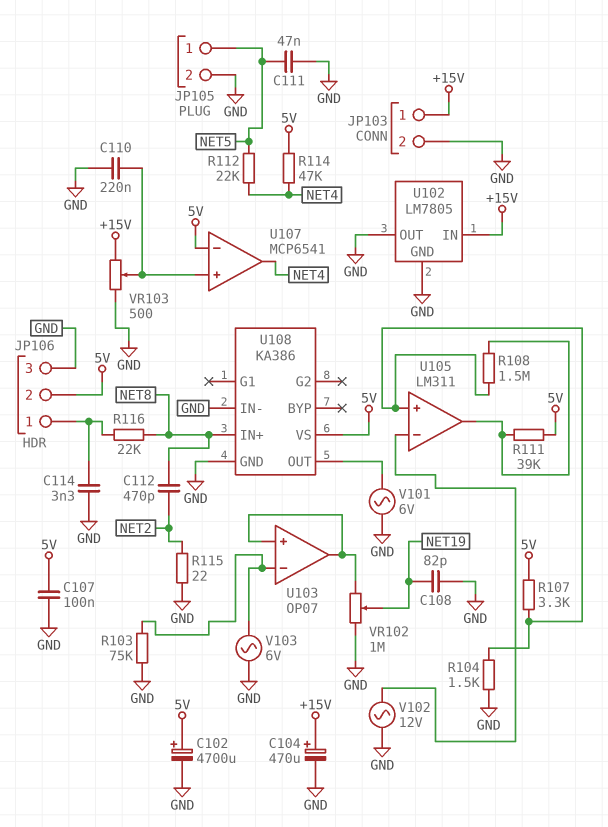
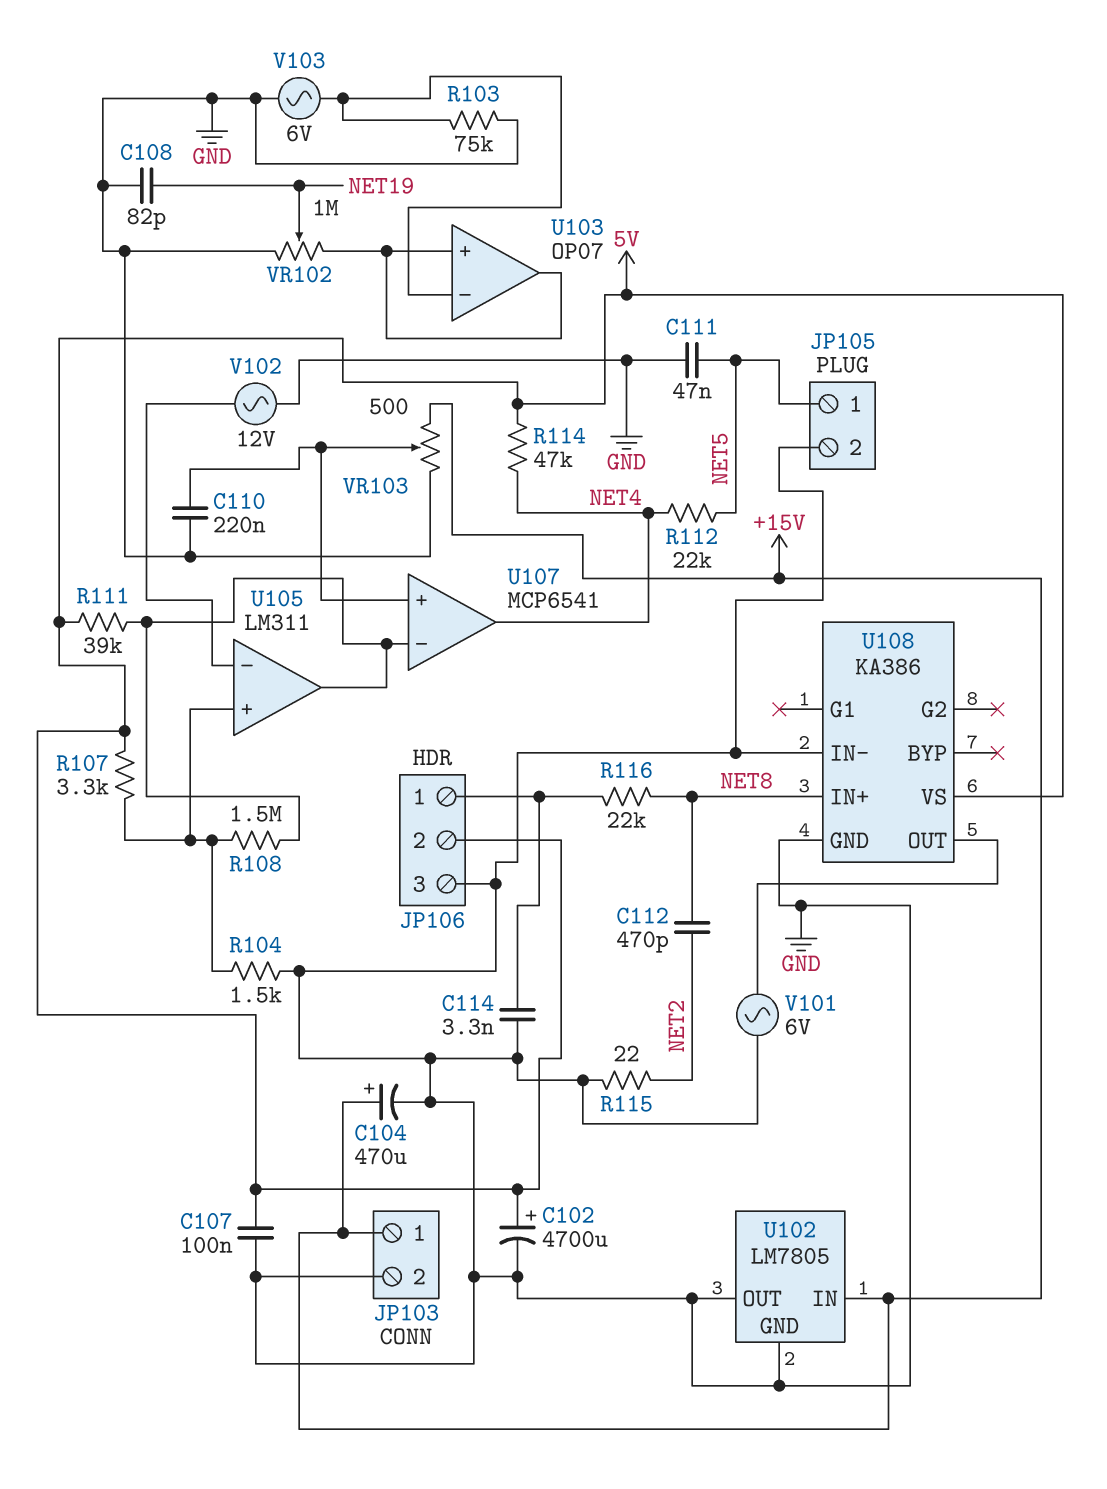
U107 pin in-: 5V -> U105/out

